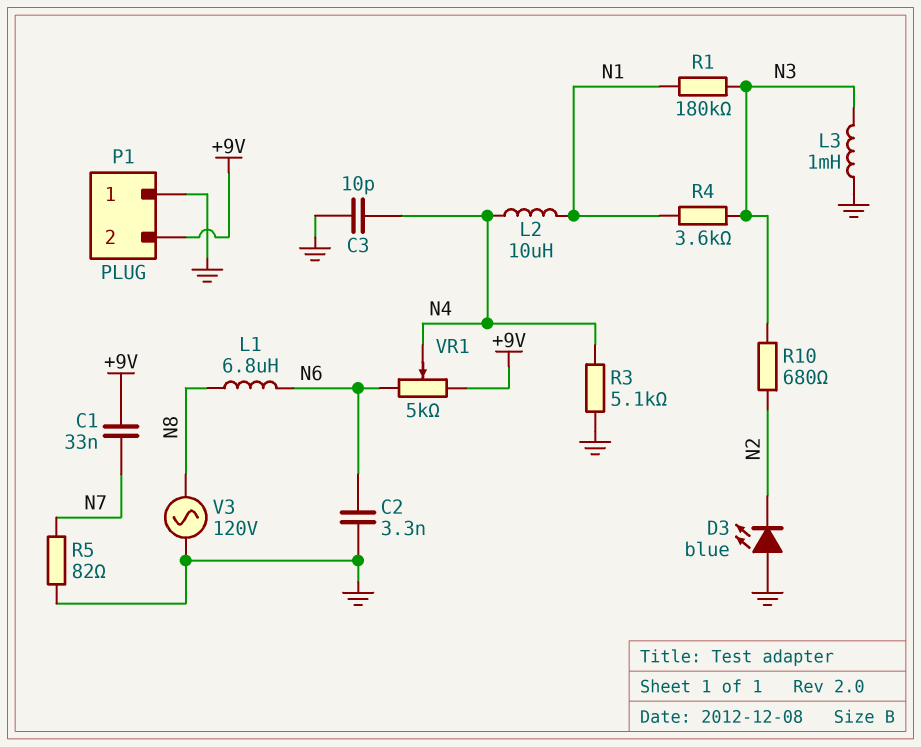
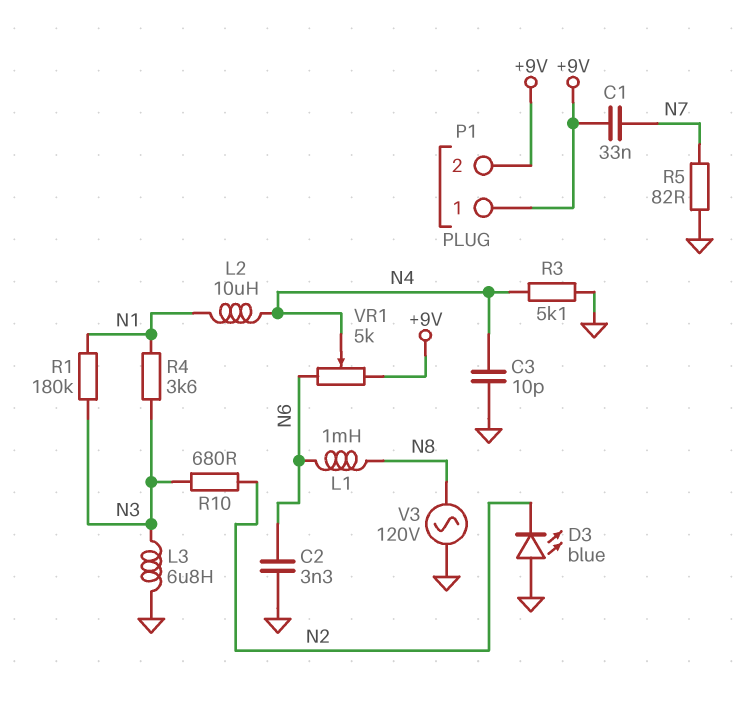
L1: 6.8uH (N6, N8) -> 1mH (N6, N8)
L3: 1mH (GND, N3) -> 6.8uH (GND, N3)
P1 pin 1: GND -> +9V

